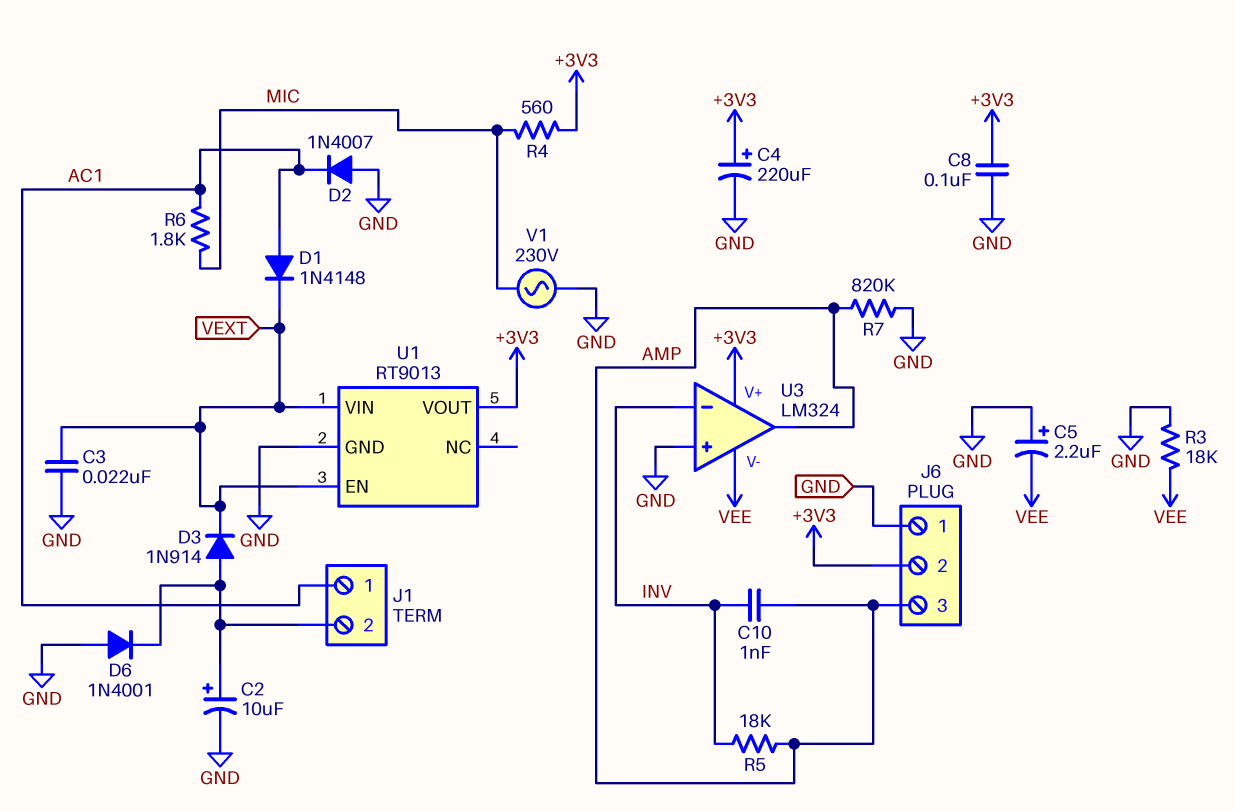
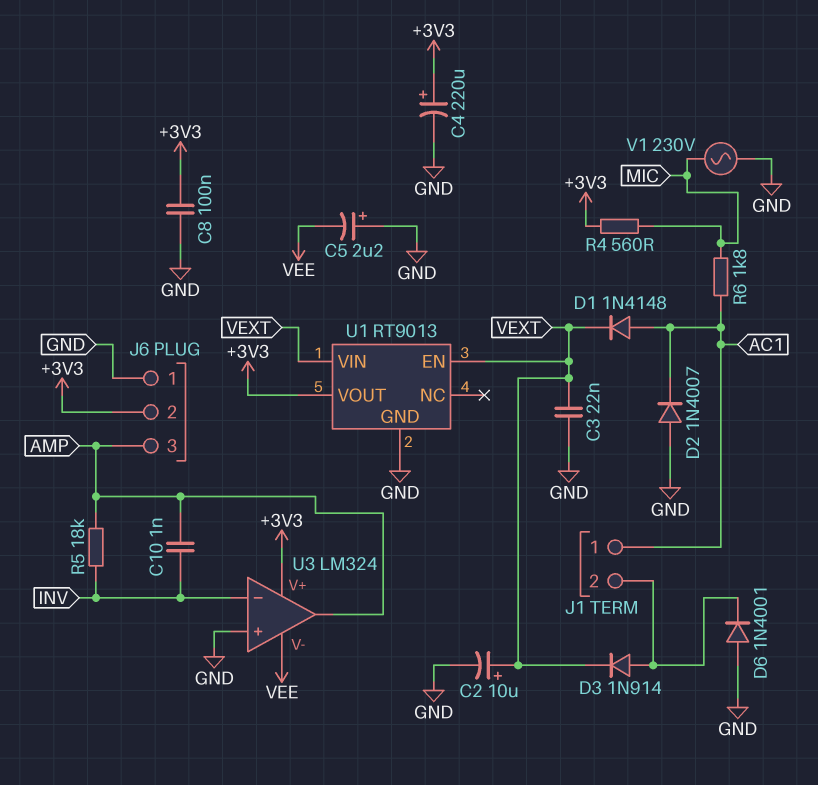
C2: 10uF (plus J1/2, minus GND) -> 10uF (plus VEXT, minus GND)
R3: 18k (GND, VEE) -> none
R7: 820k (AMP, GND) -> none

